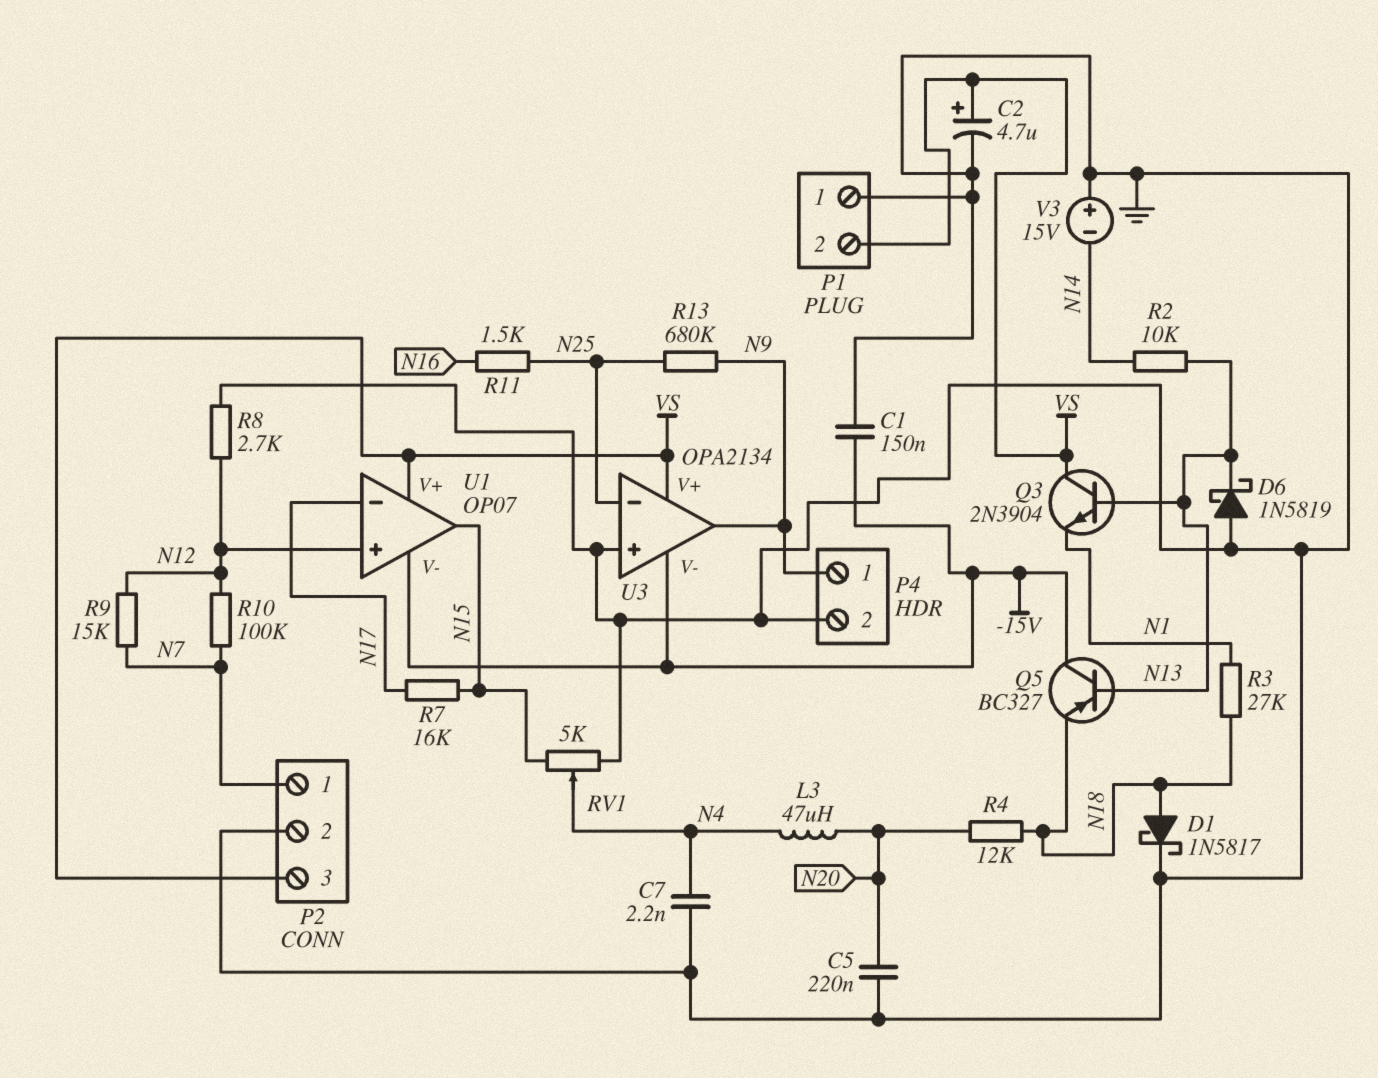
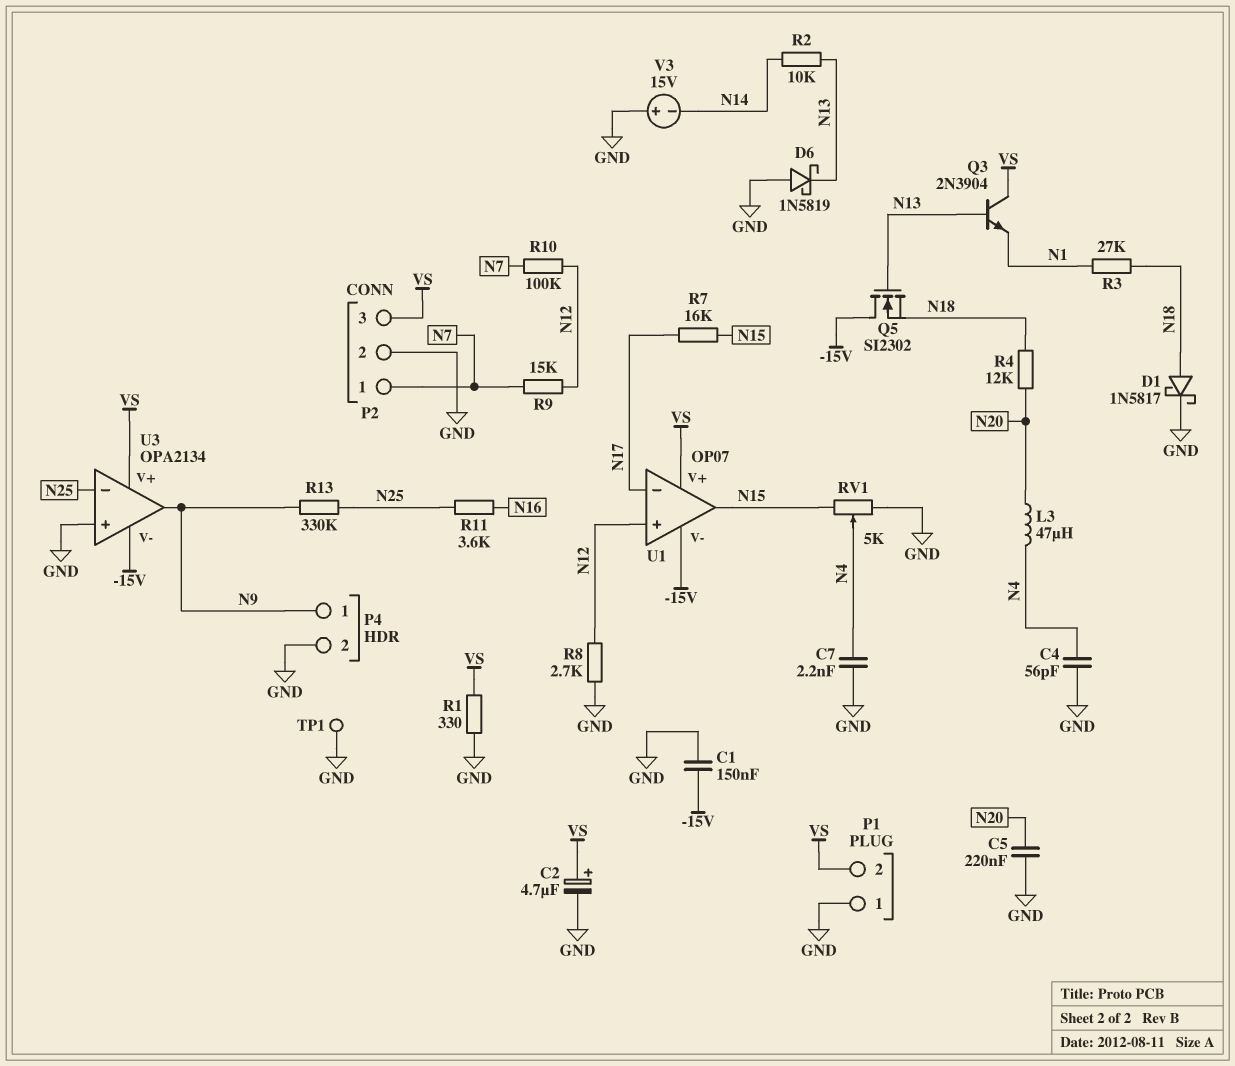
C4: none -> 56pF (GND, N4)
Q5: PNP BC327 (B N13, C -15V, E N18) -> NMOS SI2302 (G N13, D -15V, S N18)
R1: none -> 330 (GND, VS)
R11: 1.5k (N16, N25) -> 3.6k (N16, N25)
R13: 680k (N9, N25) -> 330k (N9, N25)
TP1: none -> test point (GND)

